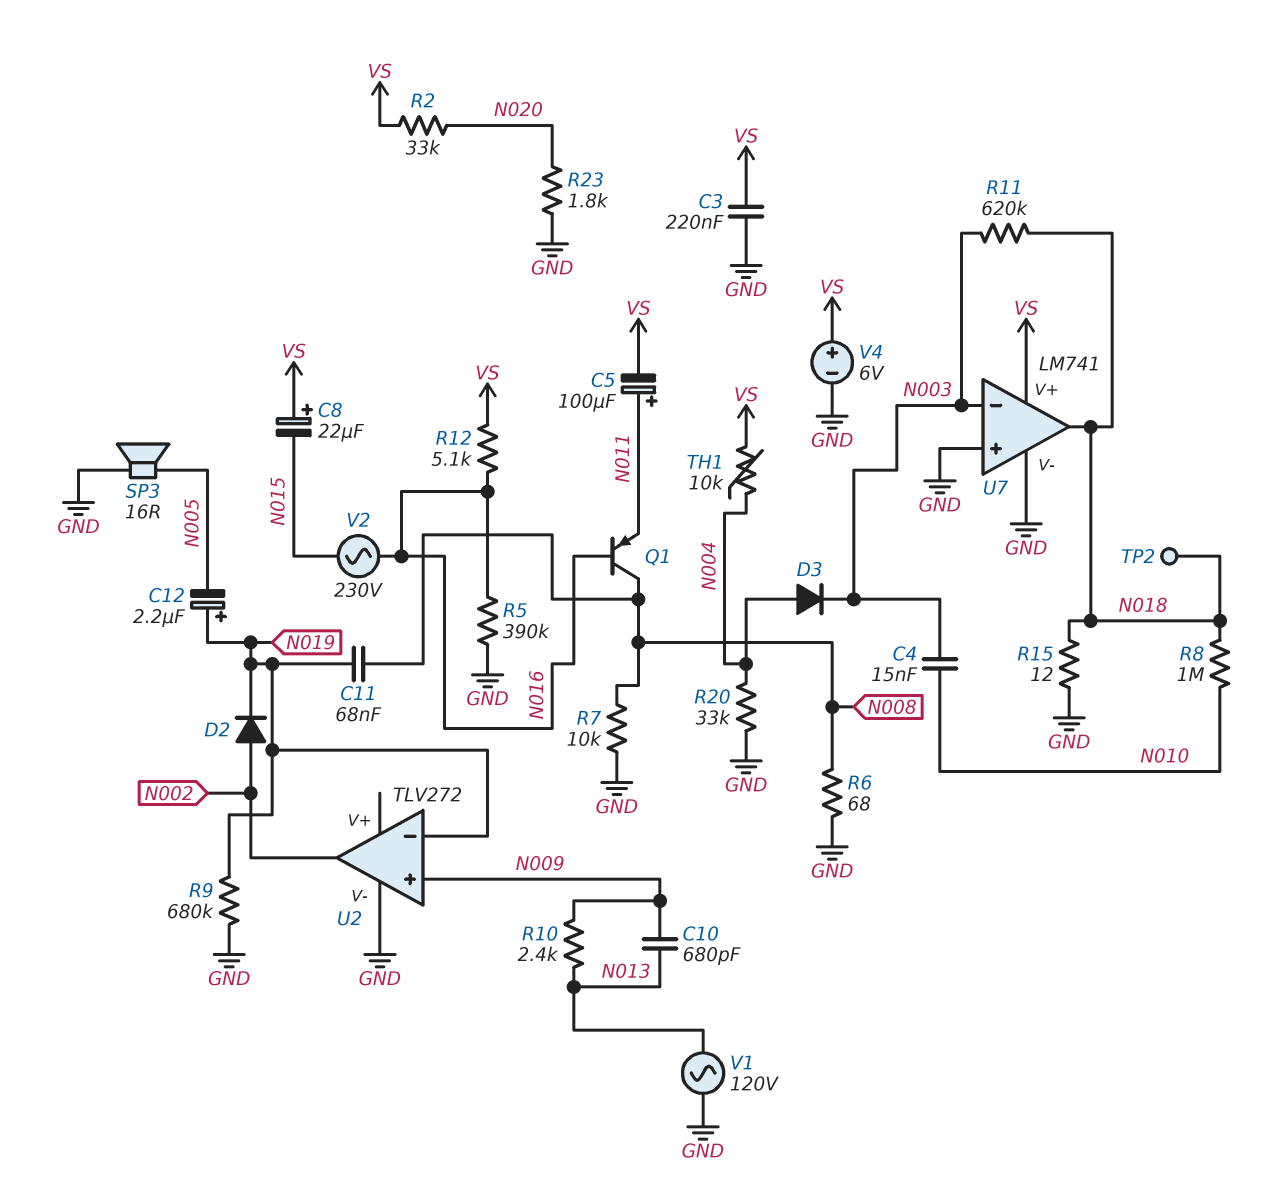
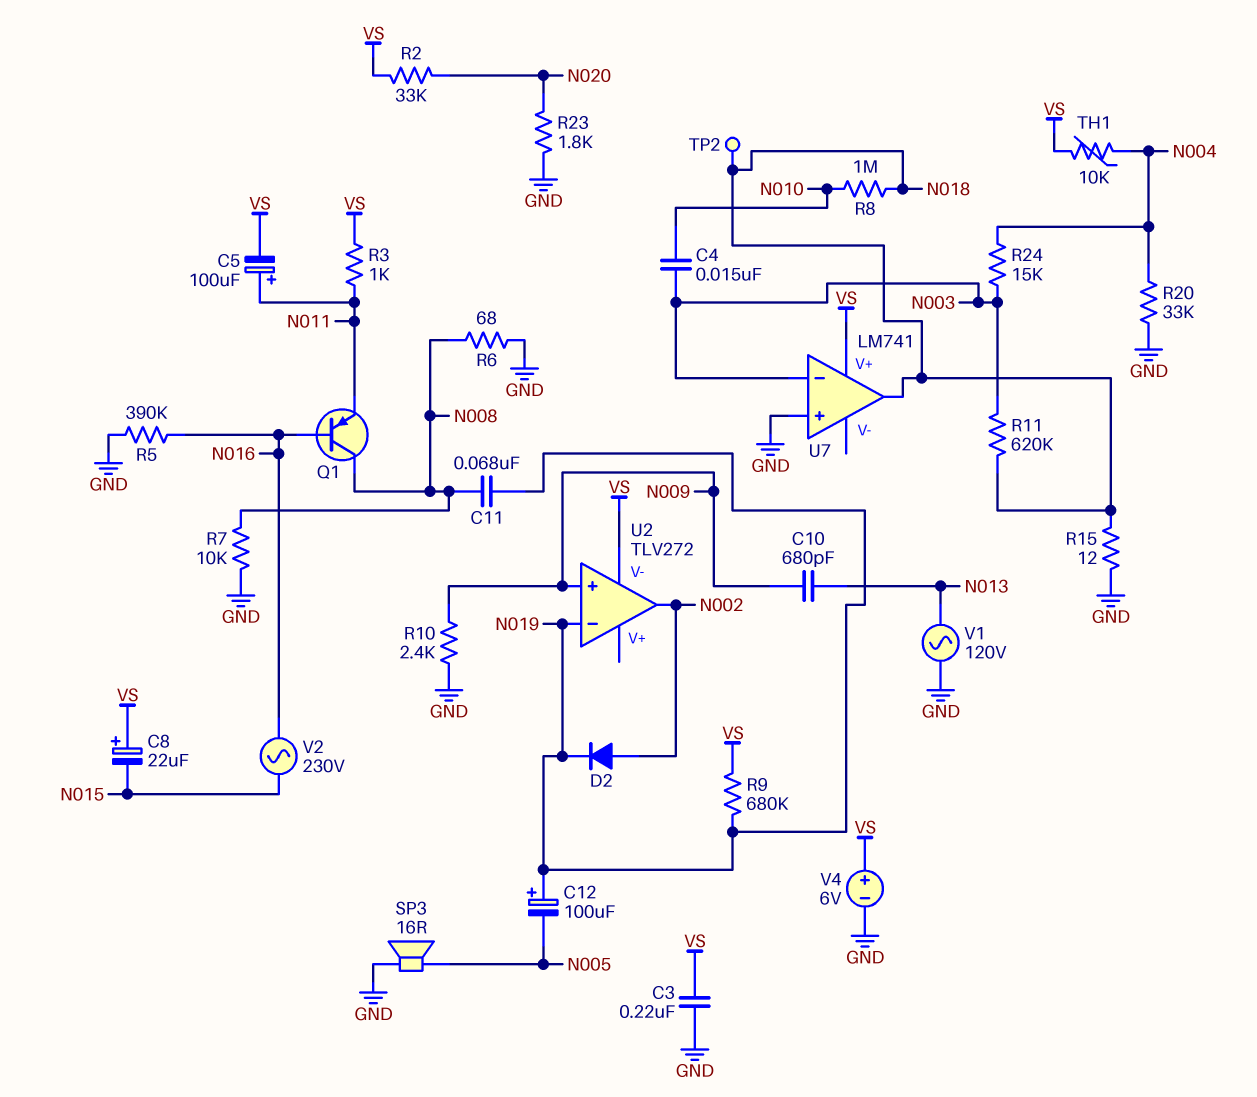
C12: 2.2uF (plus N019, minus N005) -> 100uF (plus N019, minus N005)
D3: diode (A N004, K N003) -> none
R3: none -> 1k (N011, VS)
R9: 680k (GND, N019) -> 680k (N019, VS)
R10: 2.4k (N009, N013) -> 2.4k (GND, N009)
R12: 5.1k (N016, VS) -> none
R24: none -> 15k (N003, N004)
U2 pin V-: GND -> VS
U7 pin V-: GND -> none

